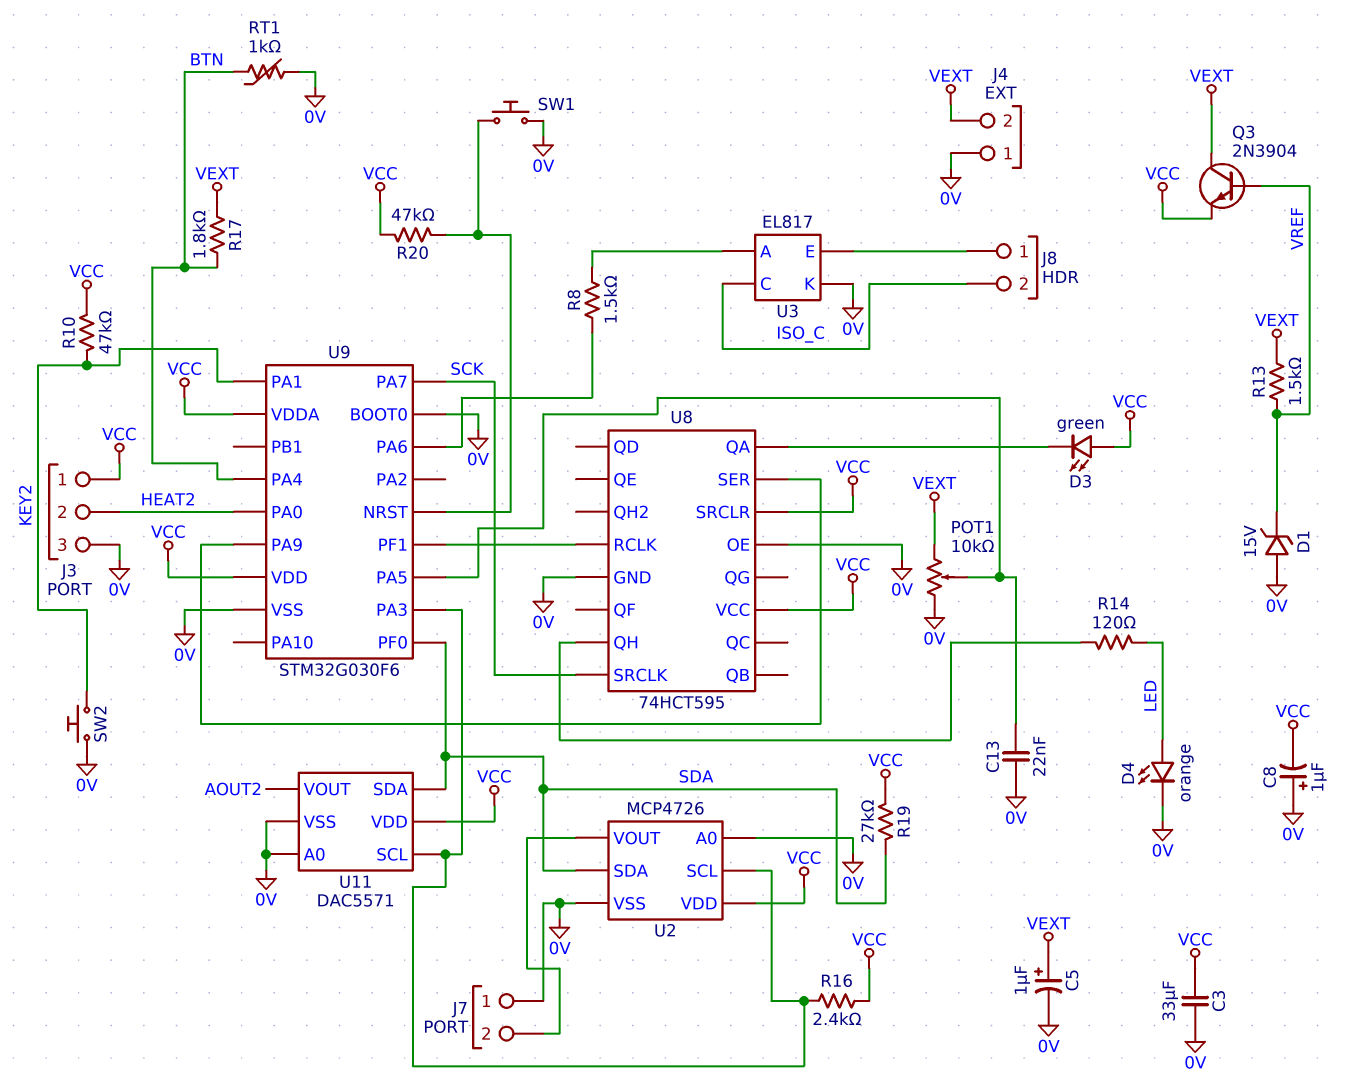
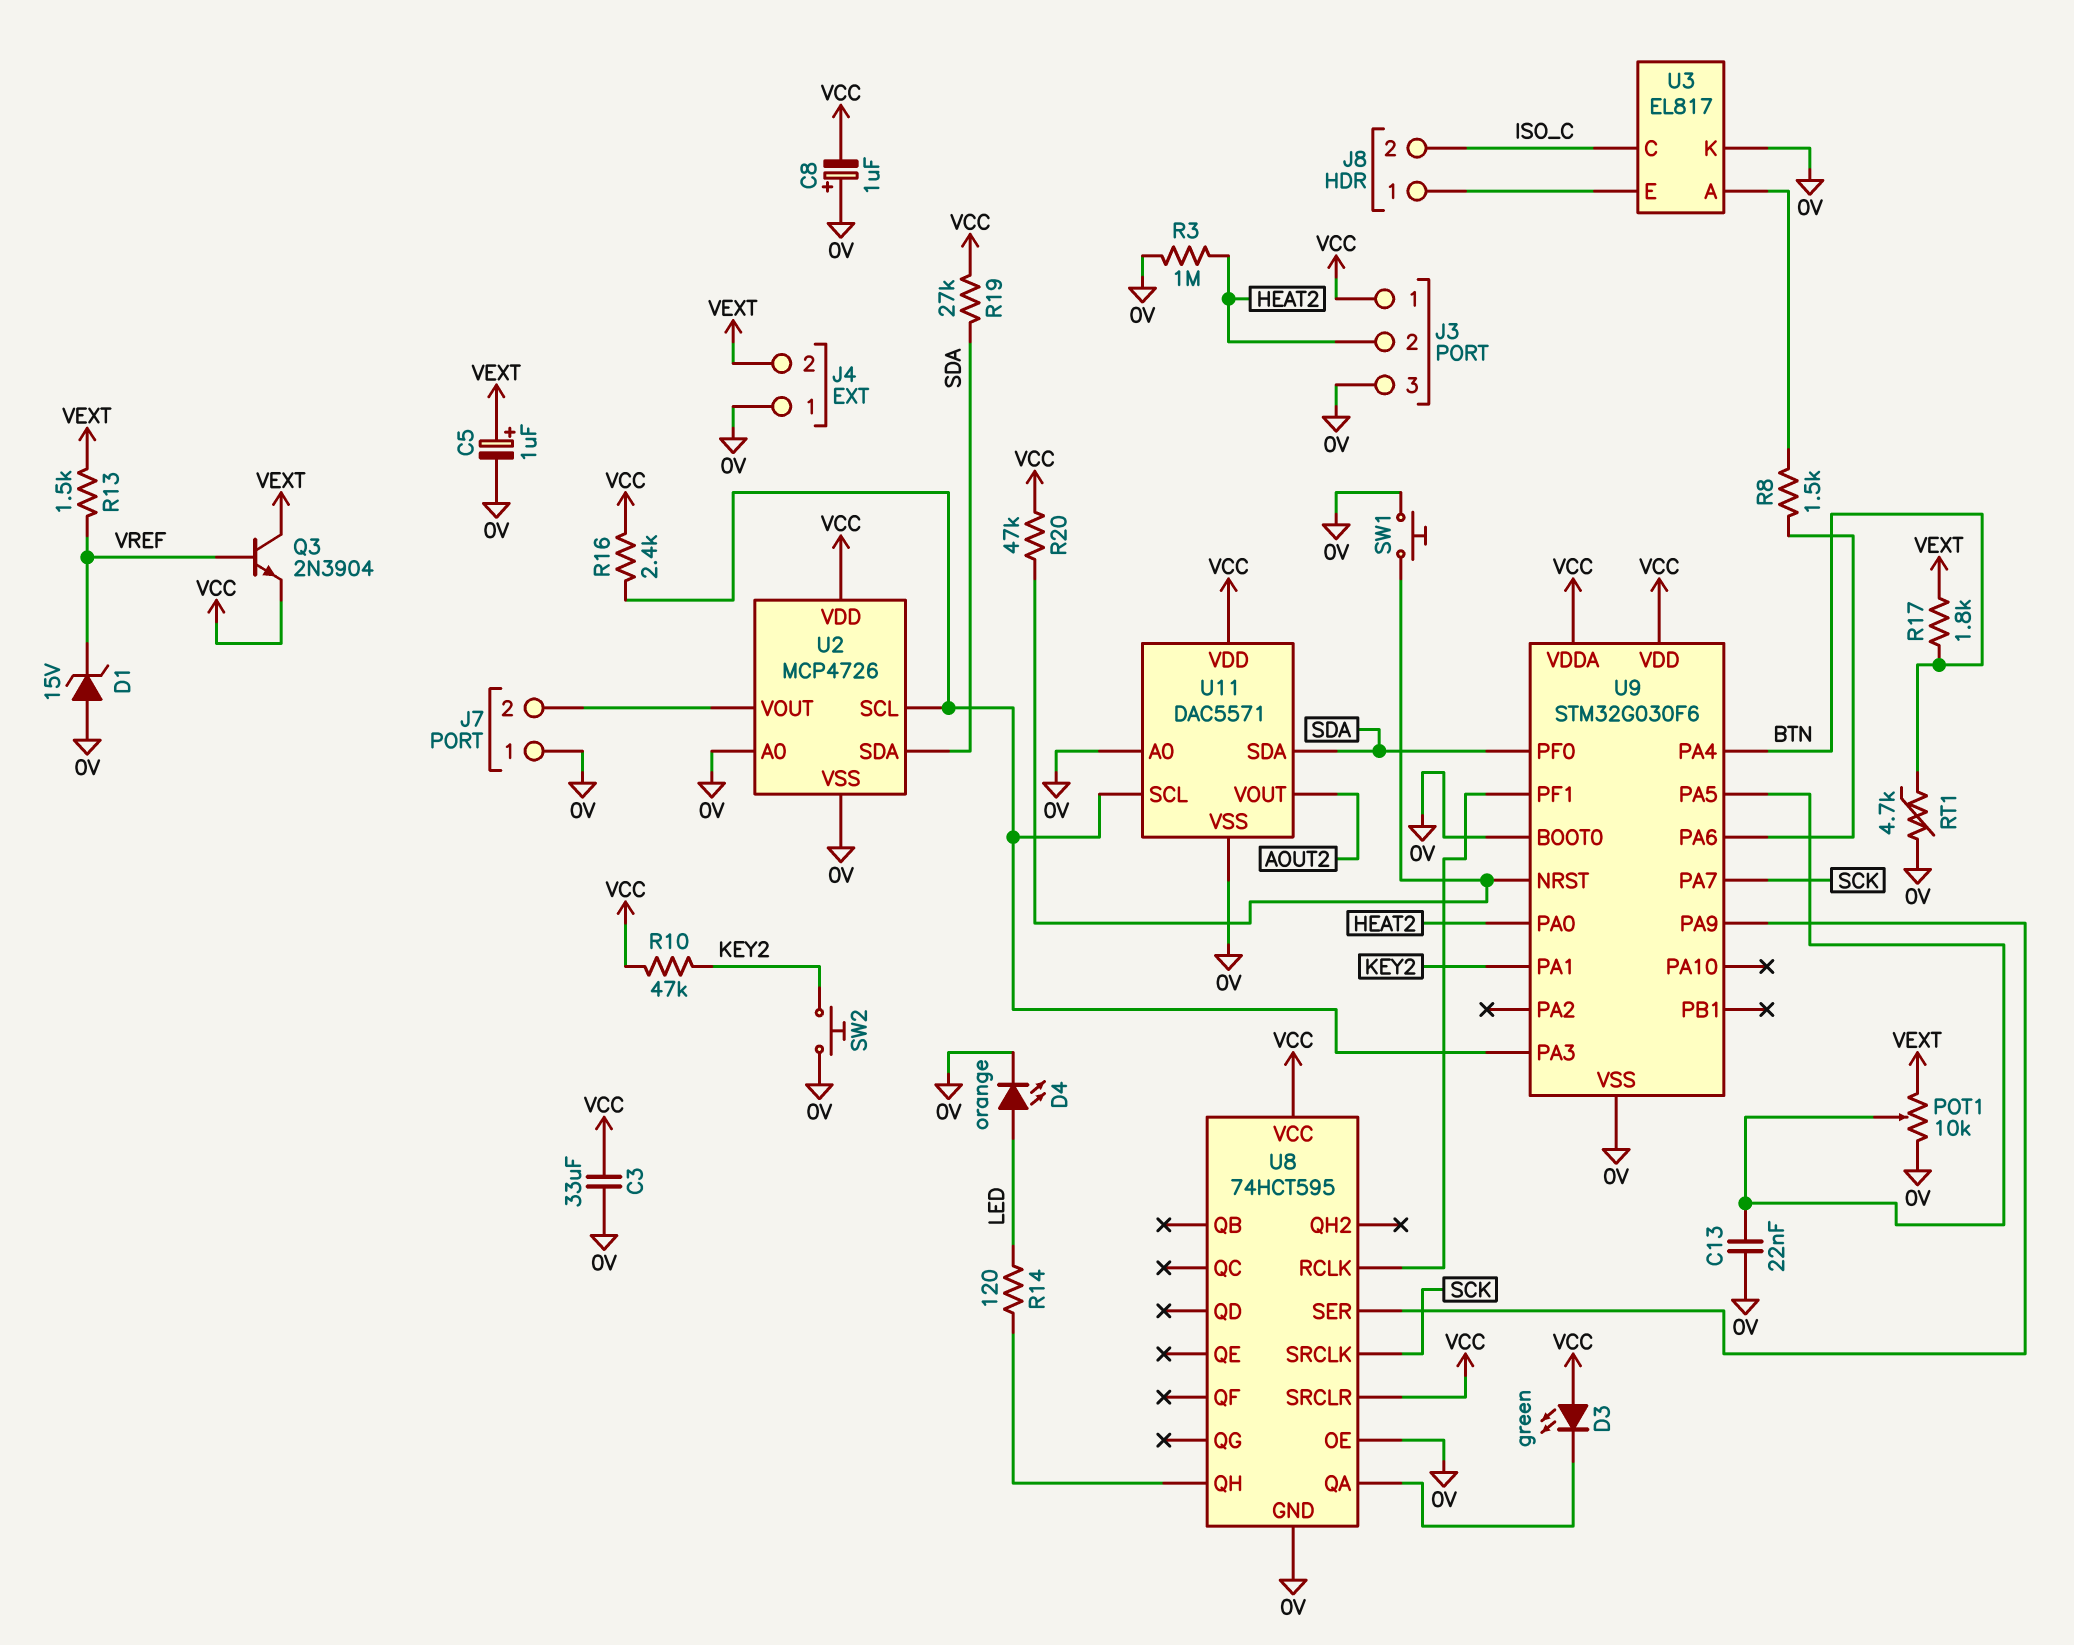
R3: none -> 1M (0V, HEAT2)
RT1: 1k (0V, BTN) -> 4.7k (0V, BTN)

